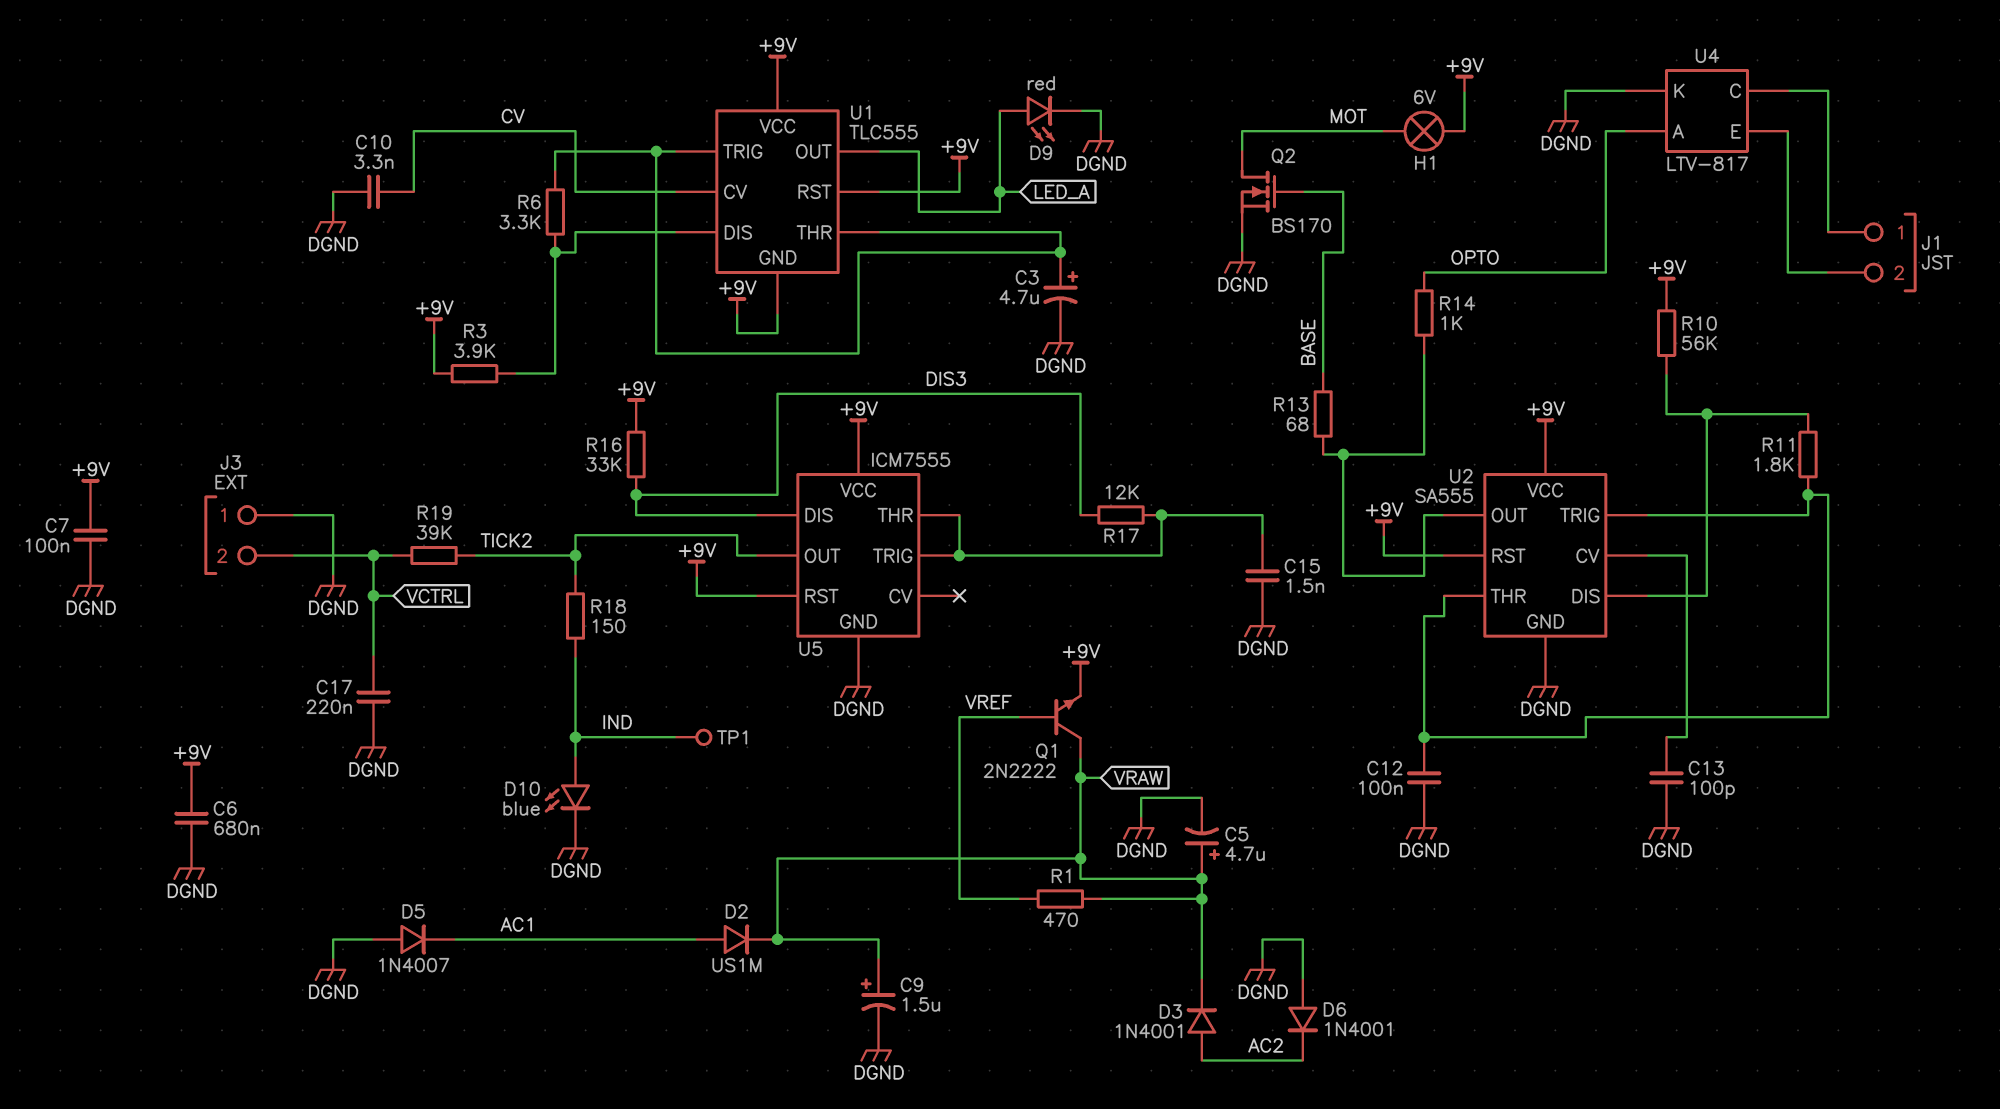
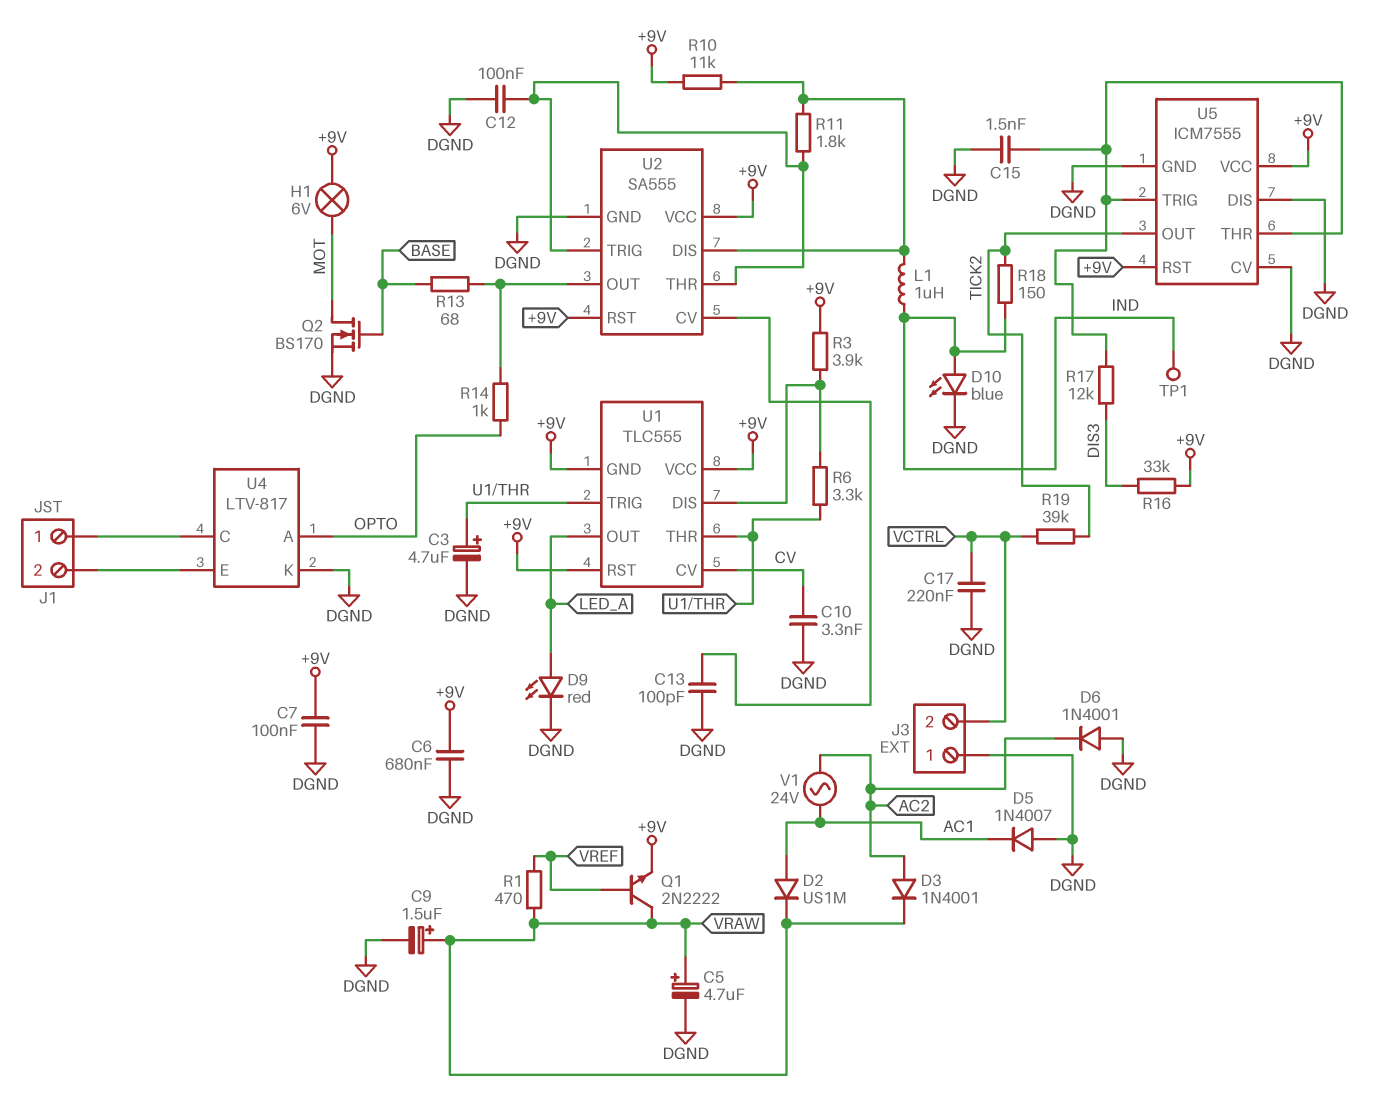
L1: none -> 1uH (IND, U2/DIS)
R10: 56k (+9V, U2/DIS) -> 11k (+9V, U2/DIS)
U5 pin CV: none -> DGND
U5 pin DIS: DIS3 -> DGND
V1: none -> AC 24V (AC1, AC2)

